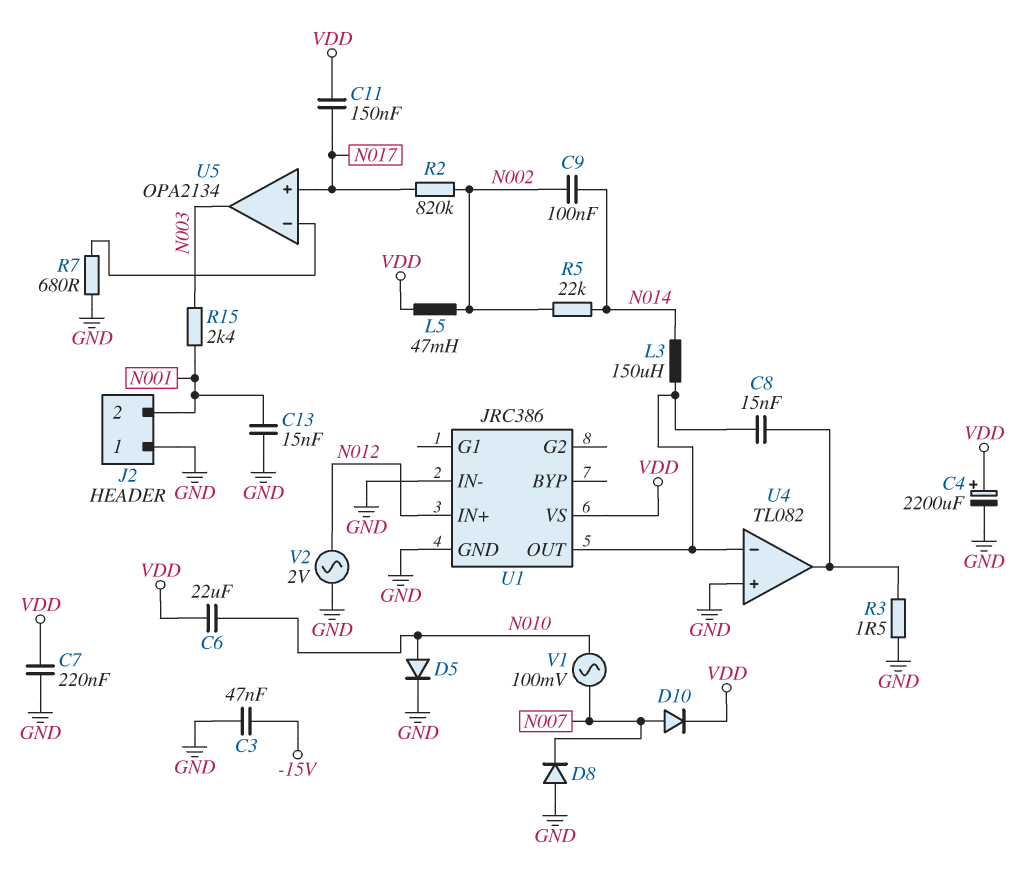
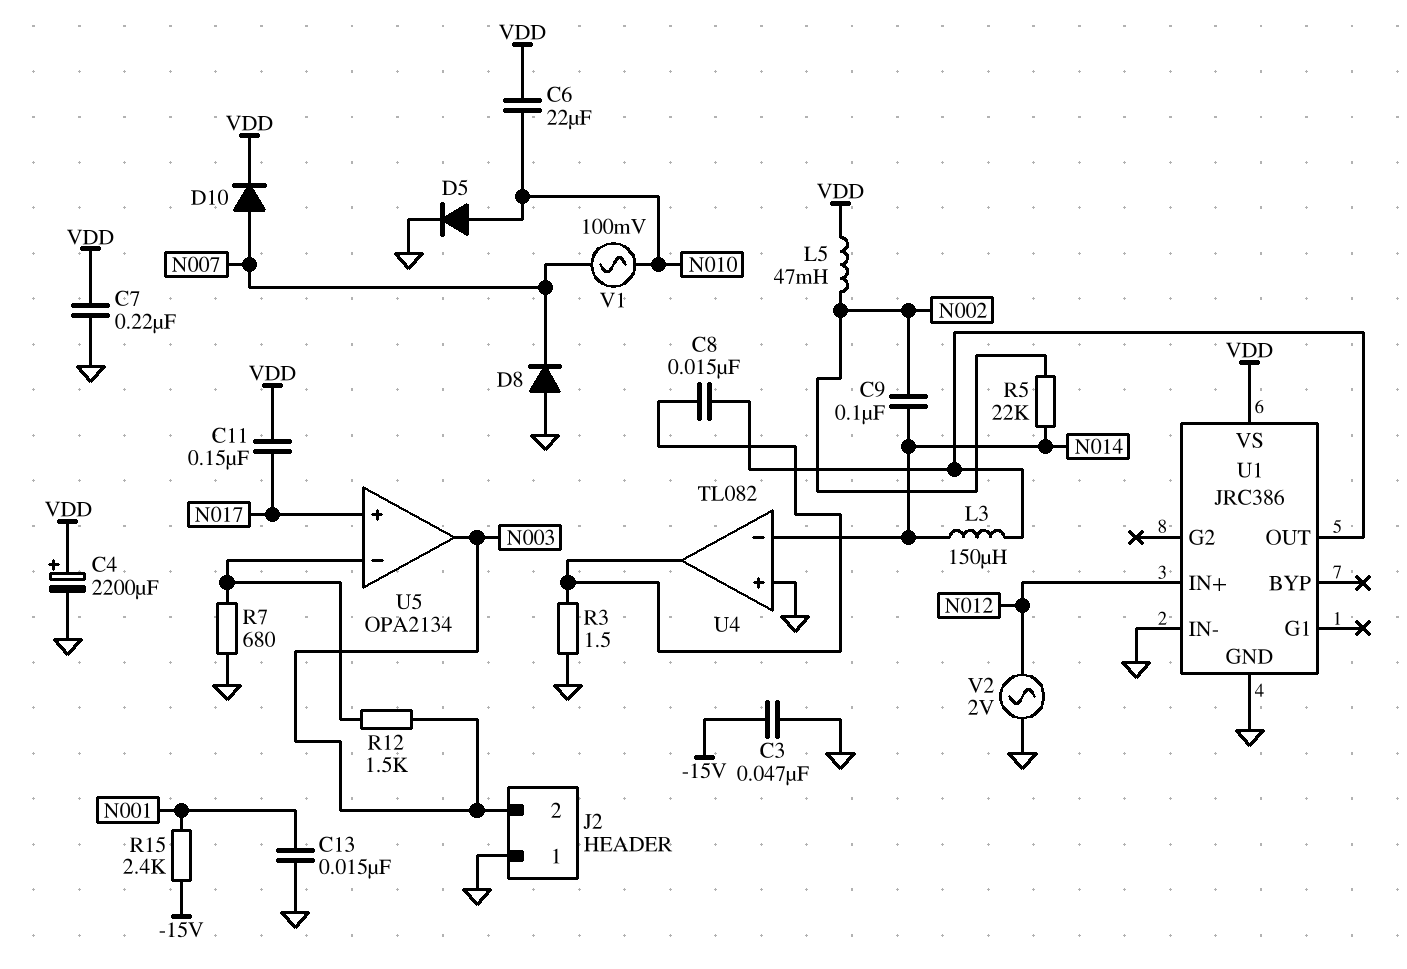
J2 pin 2: N001 -> N003
R2: 820k (N002, N017) -> none
R12: none -> 1.5k (N003, U5/in-)
R15: 2.4k (N001, N003) -> 2.4k (-15V, N001)
U4 pin in-: U1/OUT -> N014

